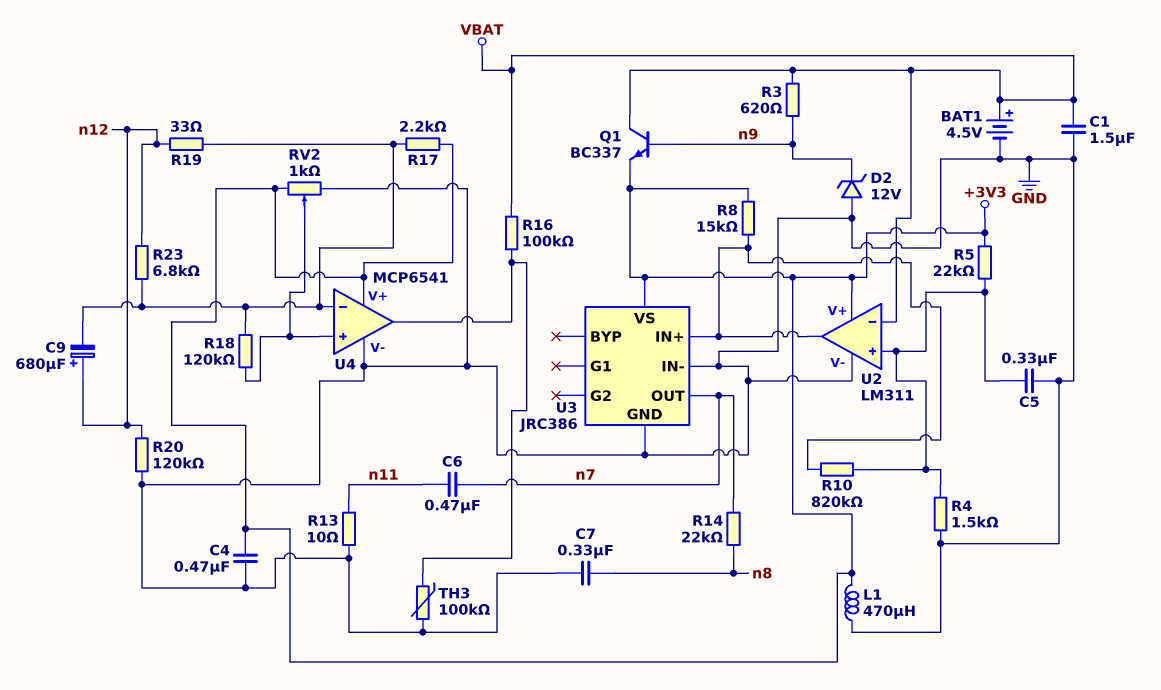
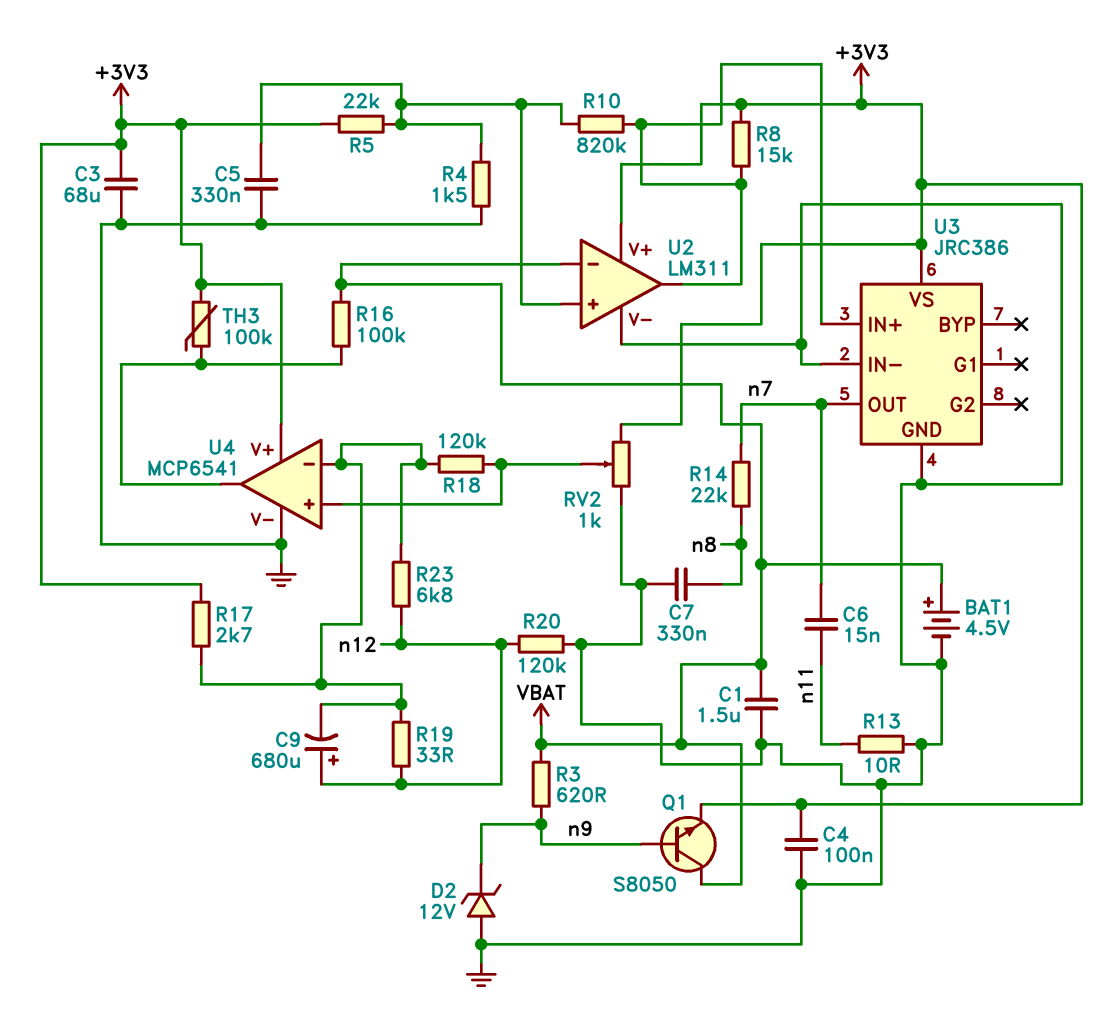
C3: none -> 68uF (+3V3, GND)
C4: 470nF (+3V3, GND) -> 100nF (+3V3, GND)
C6: 470nF (n7, n11) -> 15nF (n7, n11)
L1: 470uH (+3V3, GND) -> none
Q1: NPN BC337 (B n9, C VBAT, E +3V3) -> NPN S8050 (B n9, C VBAT, E +3V3)
R17: 2.2k (+3V3, U4/in-) -> 2.7k (+3V3, U4/in-)
TH3: 100k (GND, U4/out) -> 100k (+3V3, U4/out)

